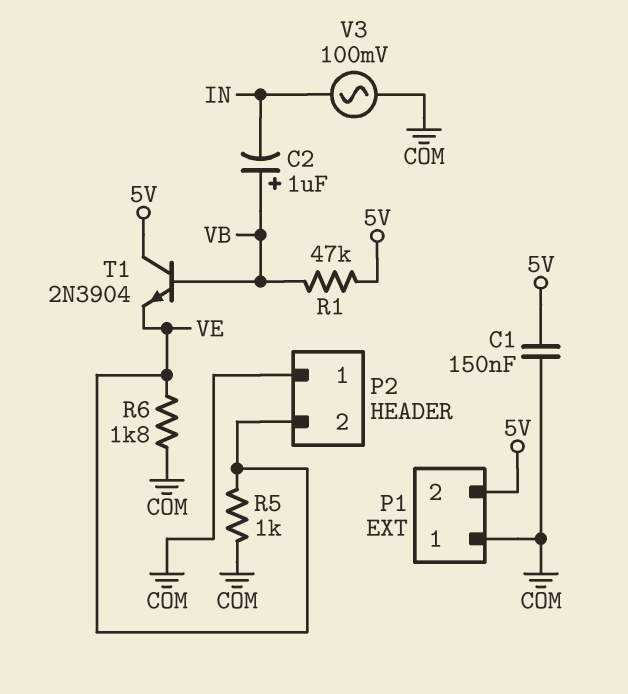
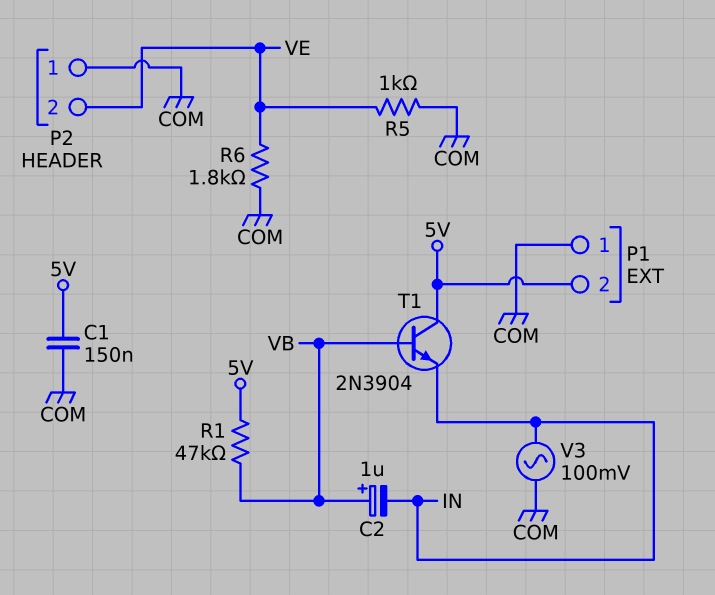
T1: NPN 2N3904 (B VB, C 5V, E VE) -> NPN 2N3904 (B VB, C 5V, E IN)

